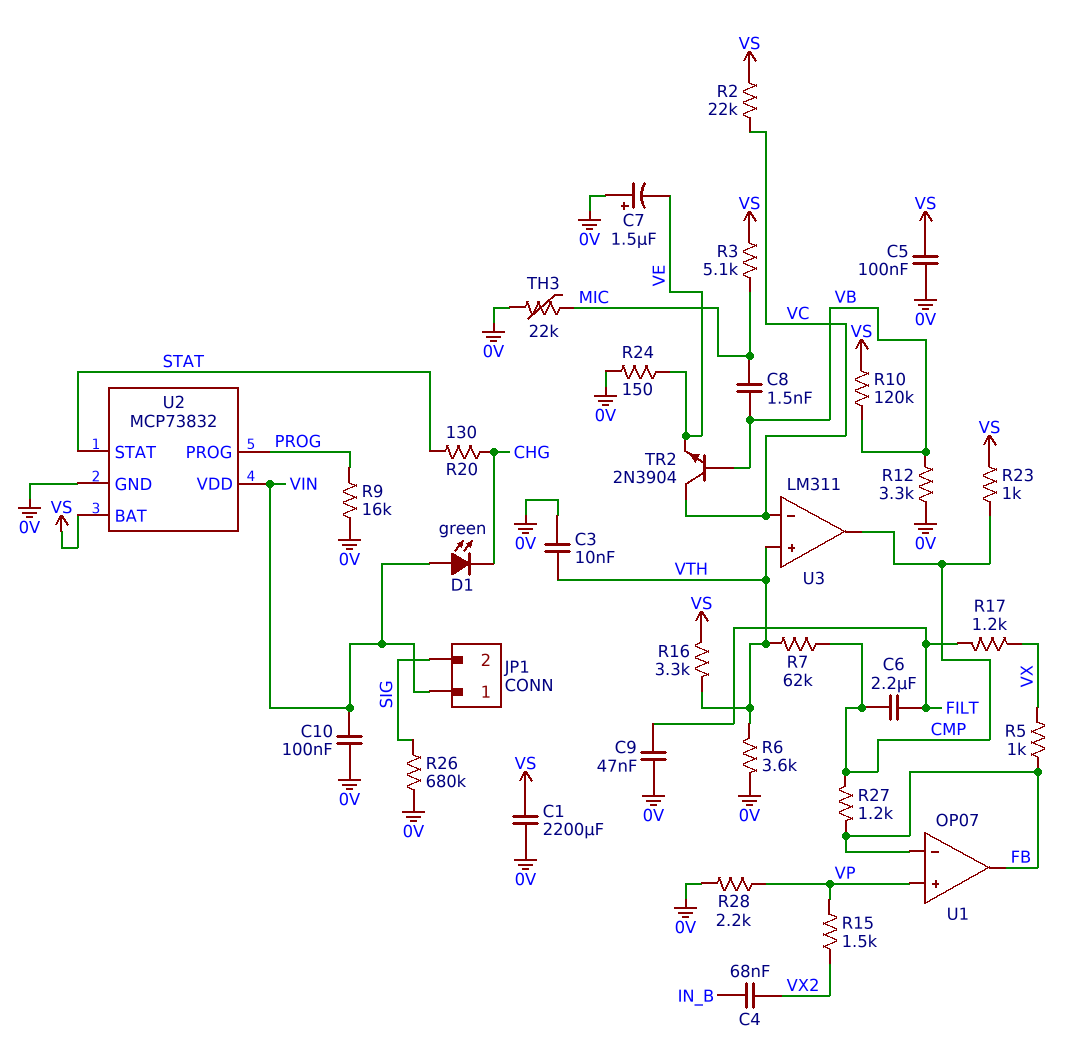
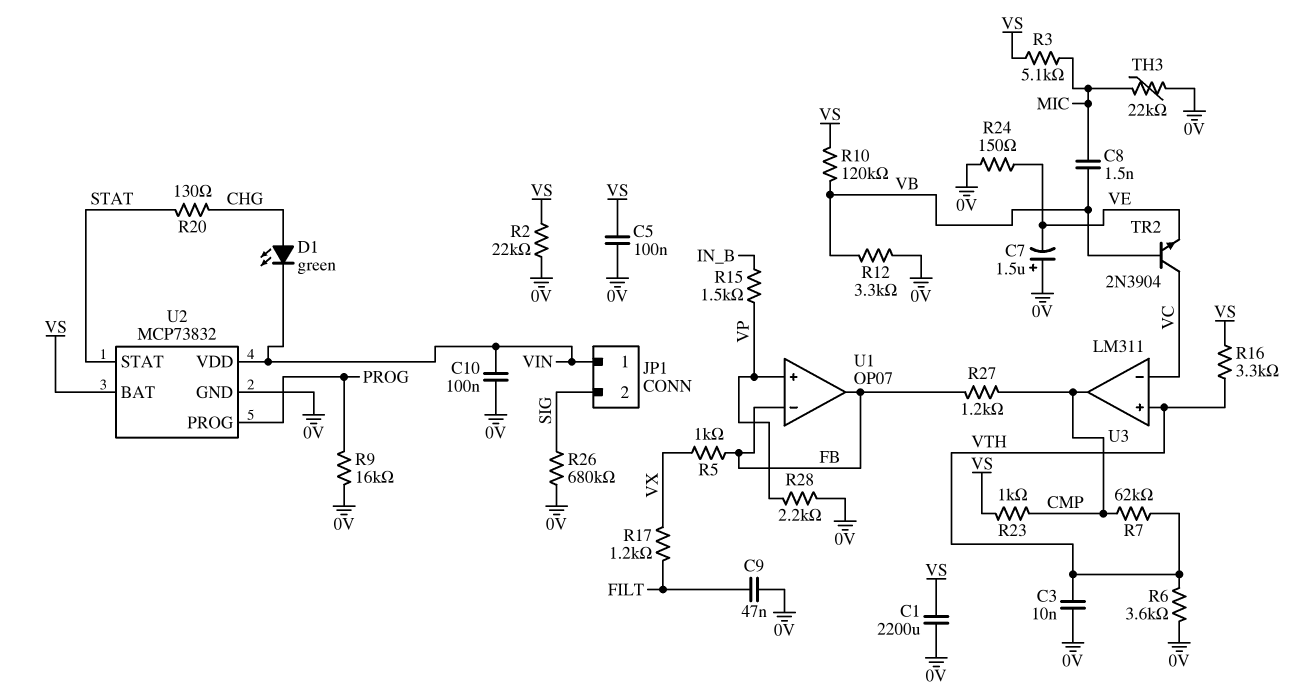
C4: 68nF (IN_B, VX2) -> none
C6: 2.2uF (CMP, FILT) -> none
D1: LED green (A VIN, K CHG) -> LED green (A CHG, K VIN)
R2: 22k (VC, VS) -> 22k (0V, VS)
R15: 1.5k (VP, VX2) -> 1.5k (IN_B, VP)

